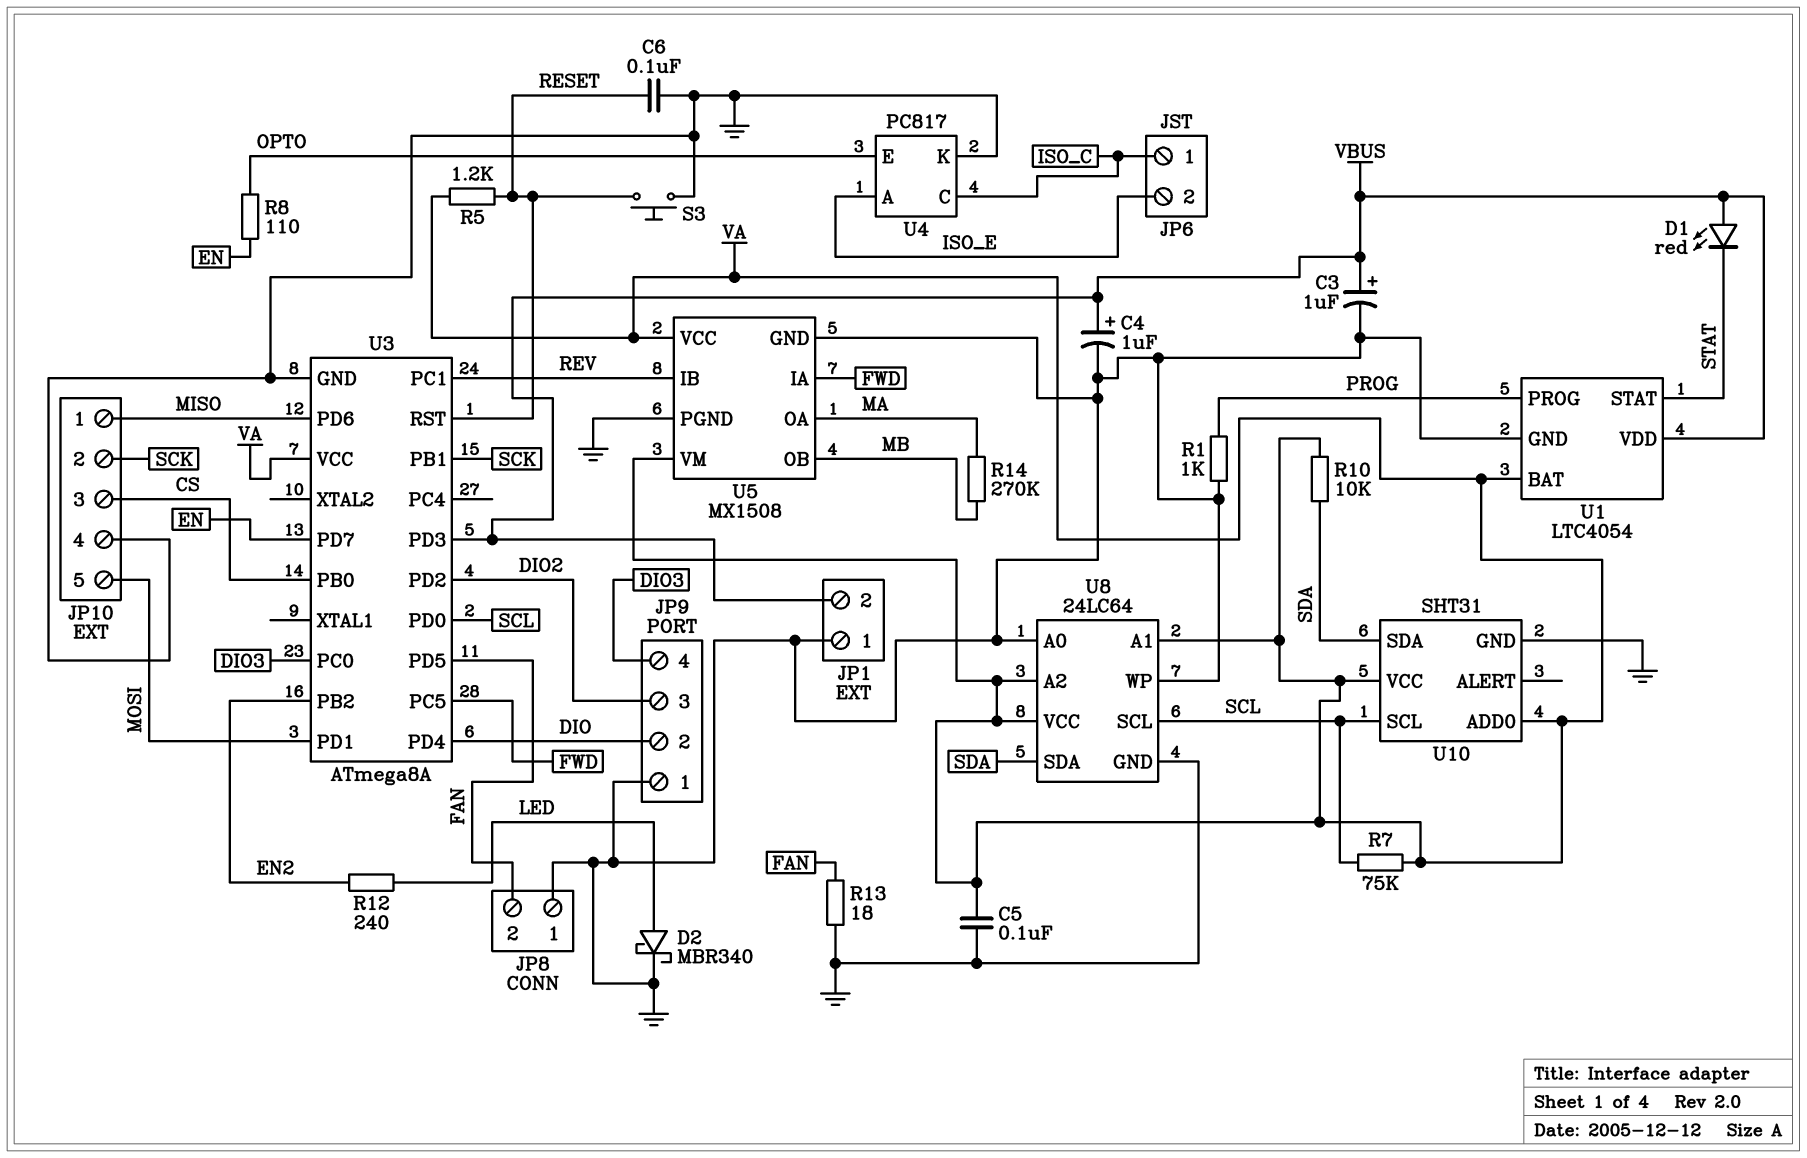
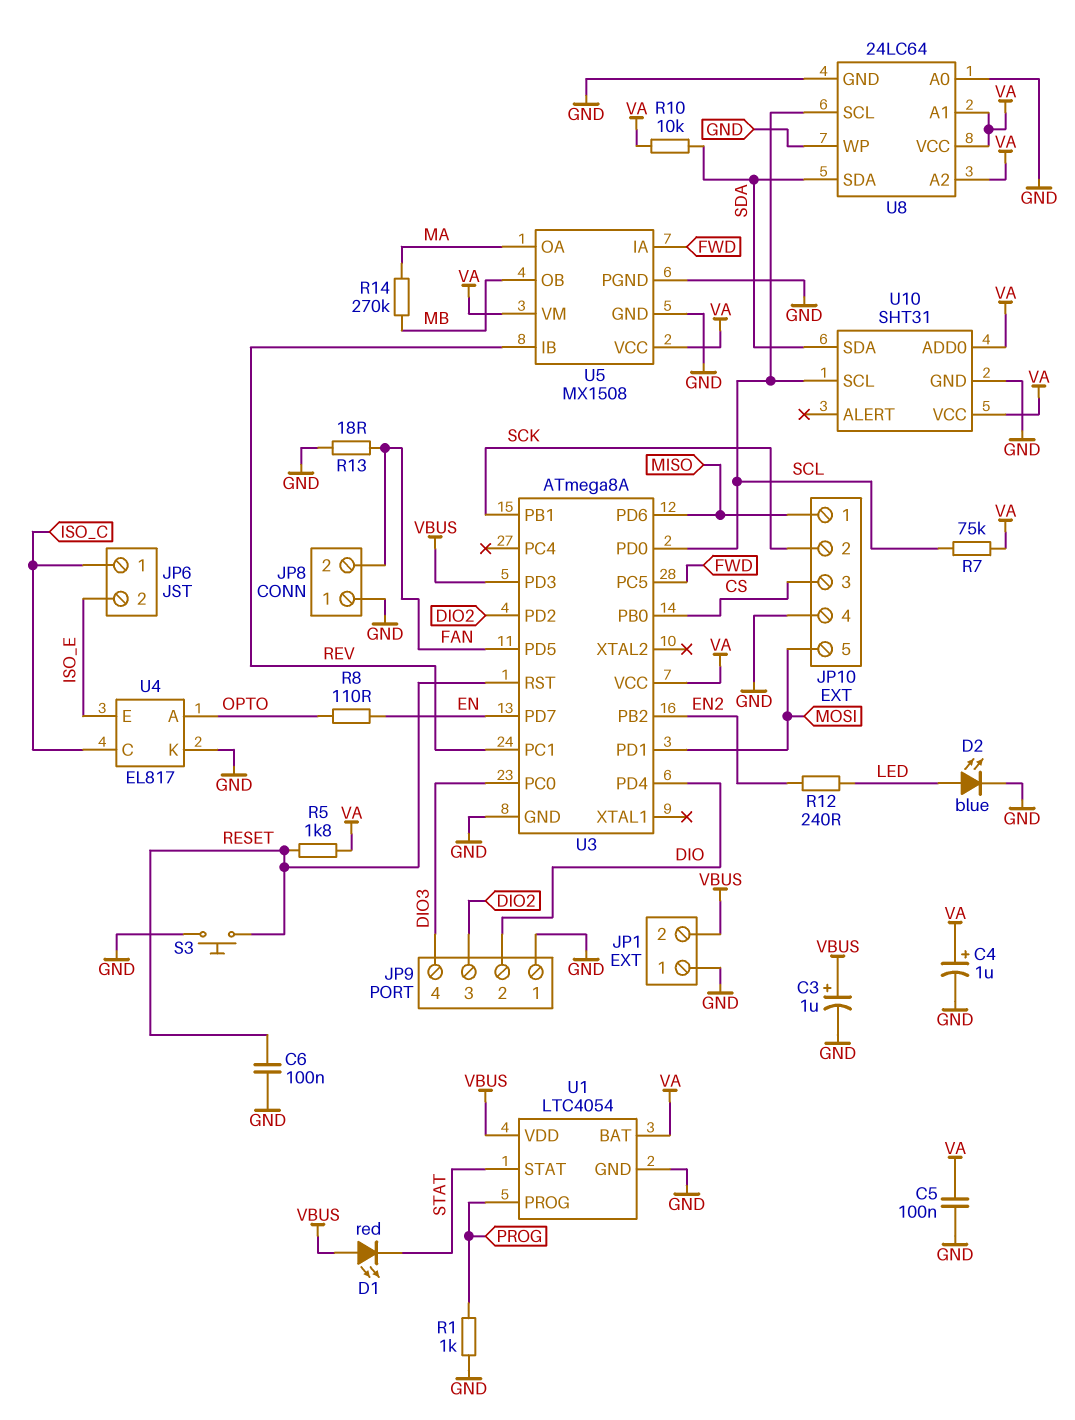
C4: 1uF (plus VBUS, minus GND) -> 1uF (plus VA, minus GND)
D2: schottky MBR340 (A LED, K GND) -> LED blue (A LED, K GND)
R5: 1.2k (RESET, VA) -> 1.8k (RESET, VA)
U4: PC817 -> EL817
U4 pin A: ISO_E -> OPTO
U4 pin E: OPTO -> ISO_E

